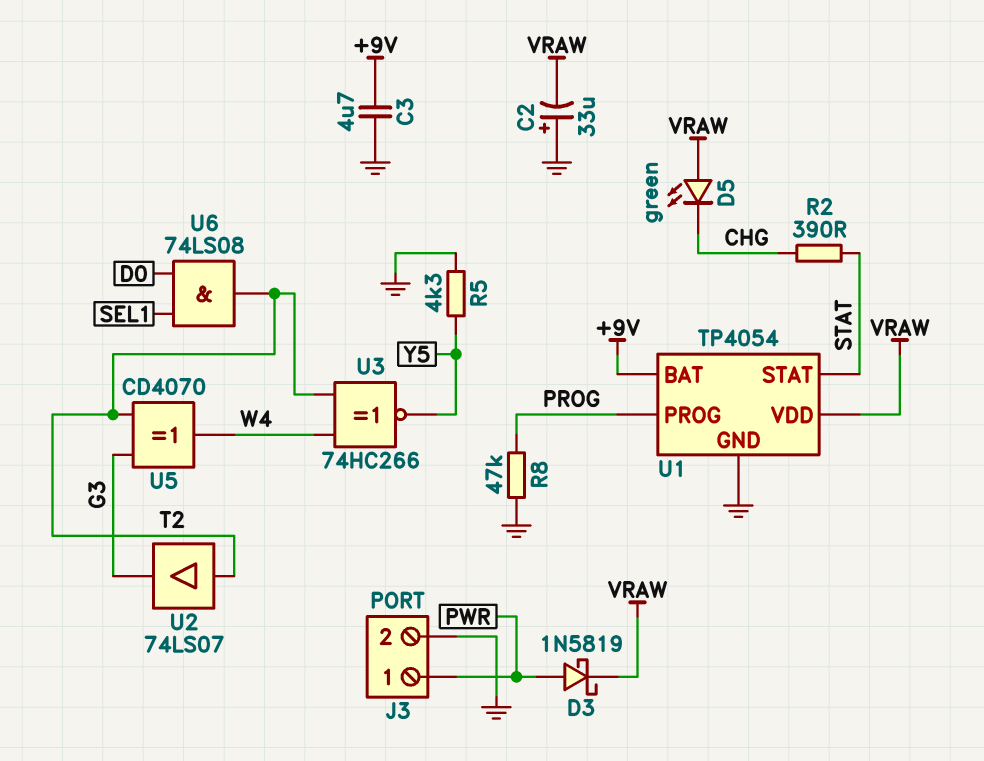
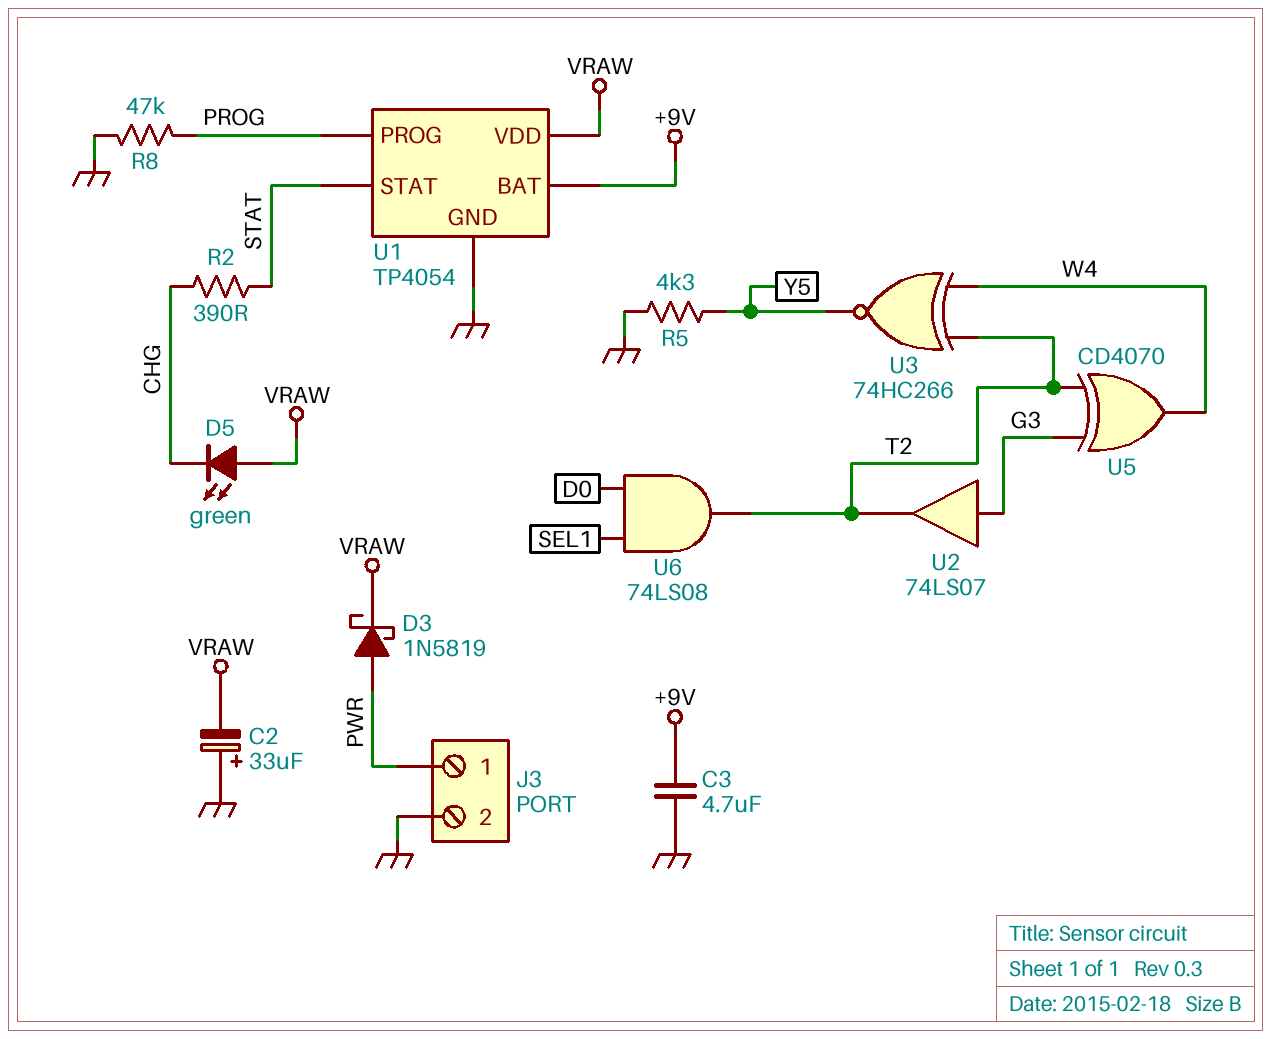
U2: buffer 74LS07 (in T2, out G3) -> buffer 74LS07 (in G3, out T2)

